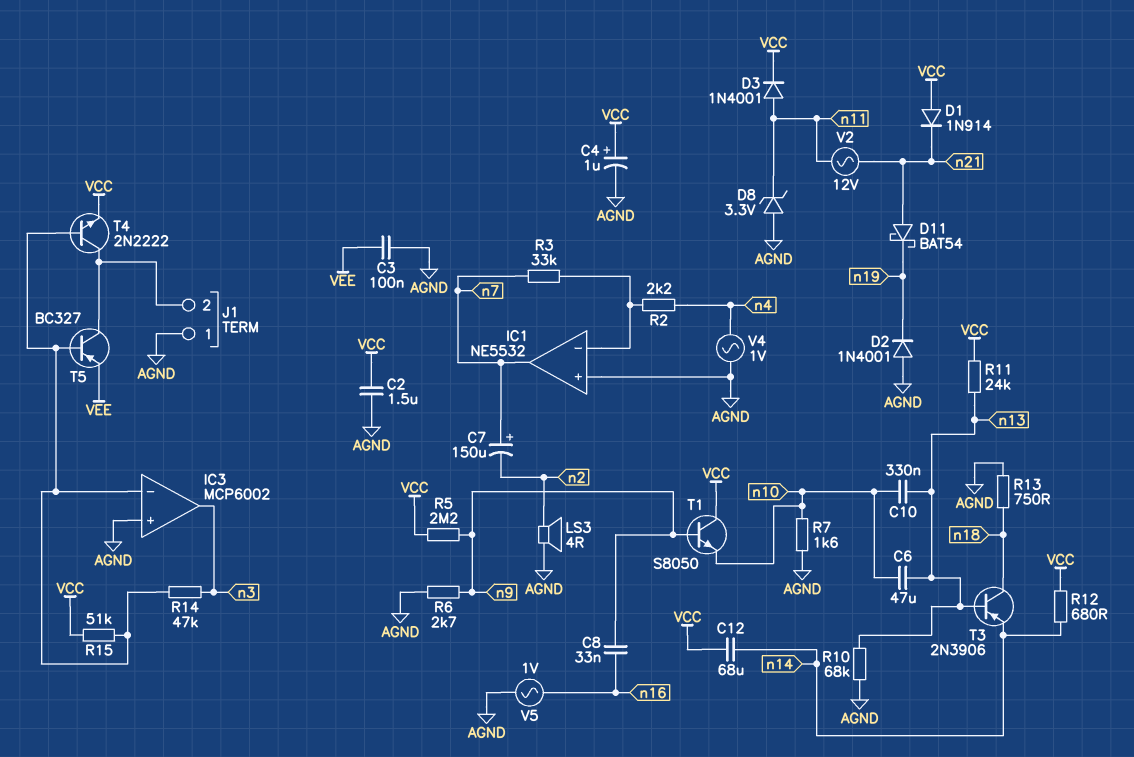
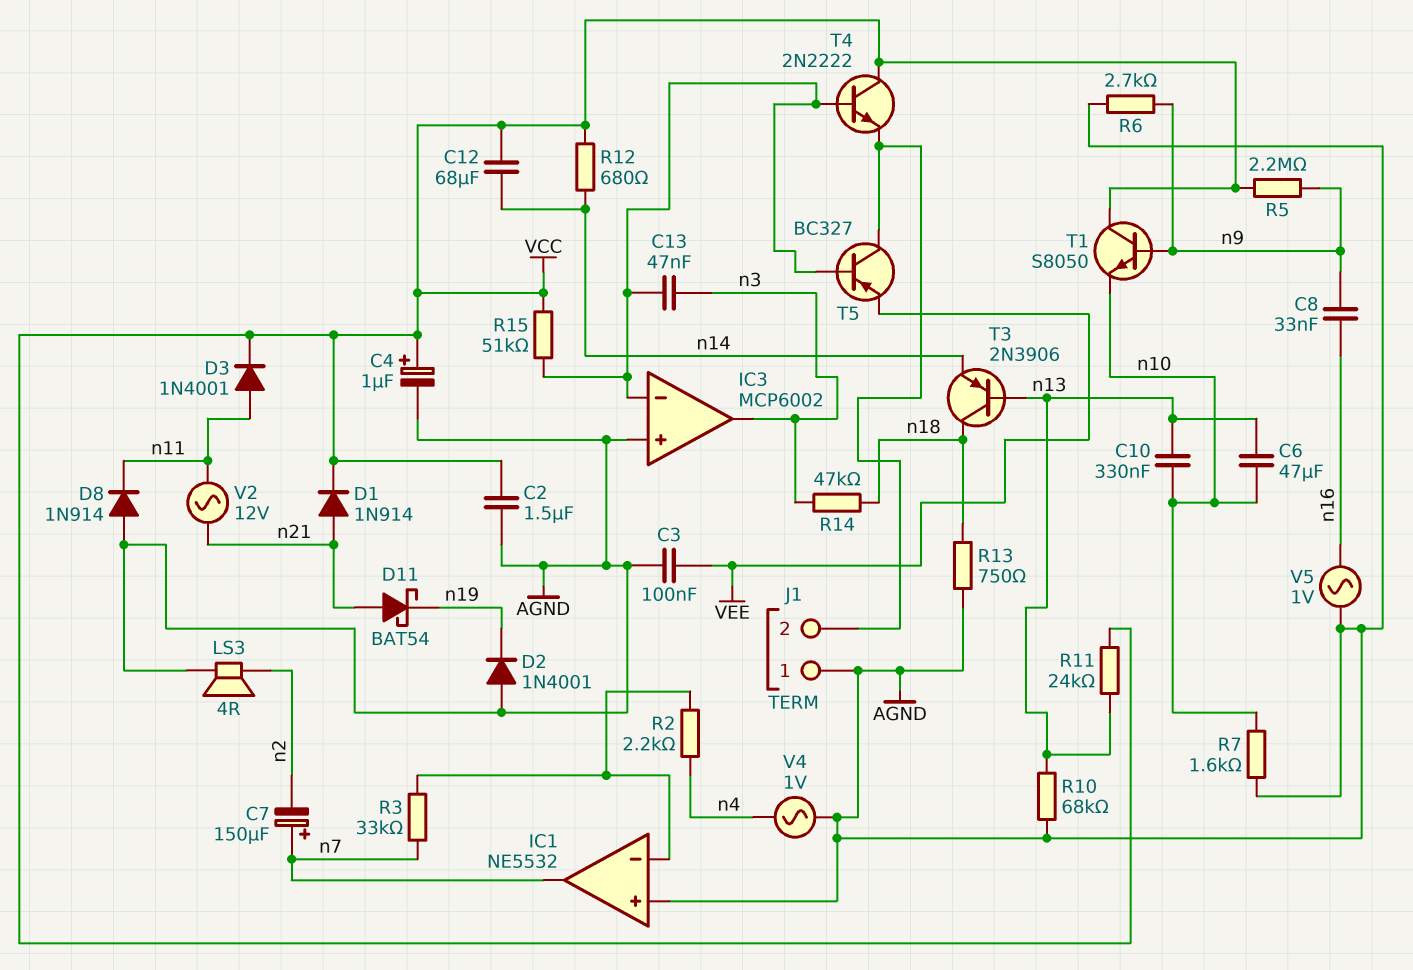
C13: none -> 47nF (IC3/in-, n3)
D1: diode 1N914 (A VCC, K n21) -> diode 1N914 (A n21, K VCC)
D8: zener 3.3V (A AGND, K n11) -> diode 1N914 (A AGND, K n11)
R14: 47k (IC3/in-, n3) -> 47k (n3, n18)
T4: NPN 2N2222 (B IC3/in-, C J1/2, E VCC) -> NPN 2N2222 (B IC3/in-, C VCC, E J1/2)

